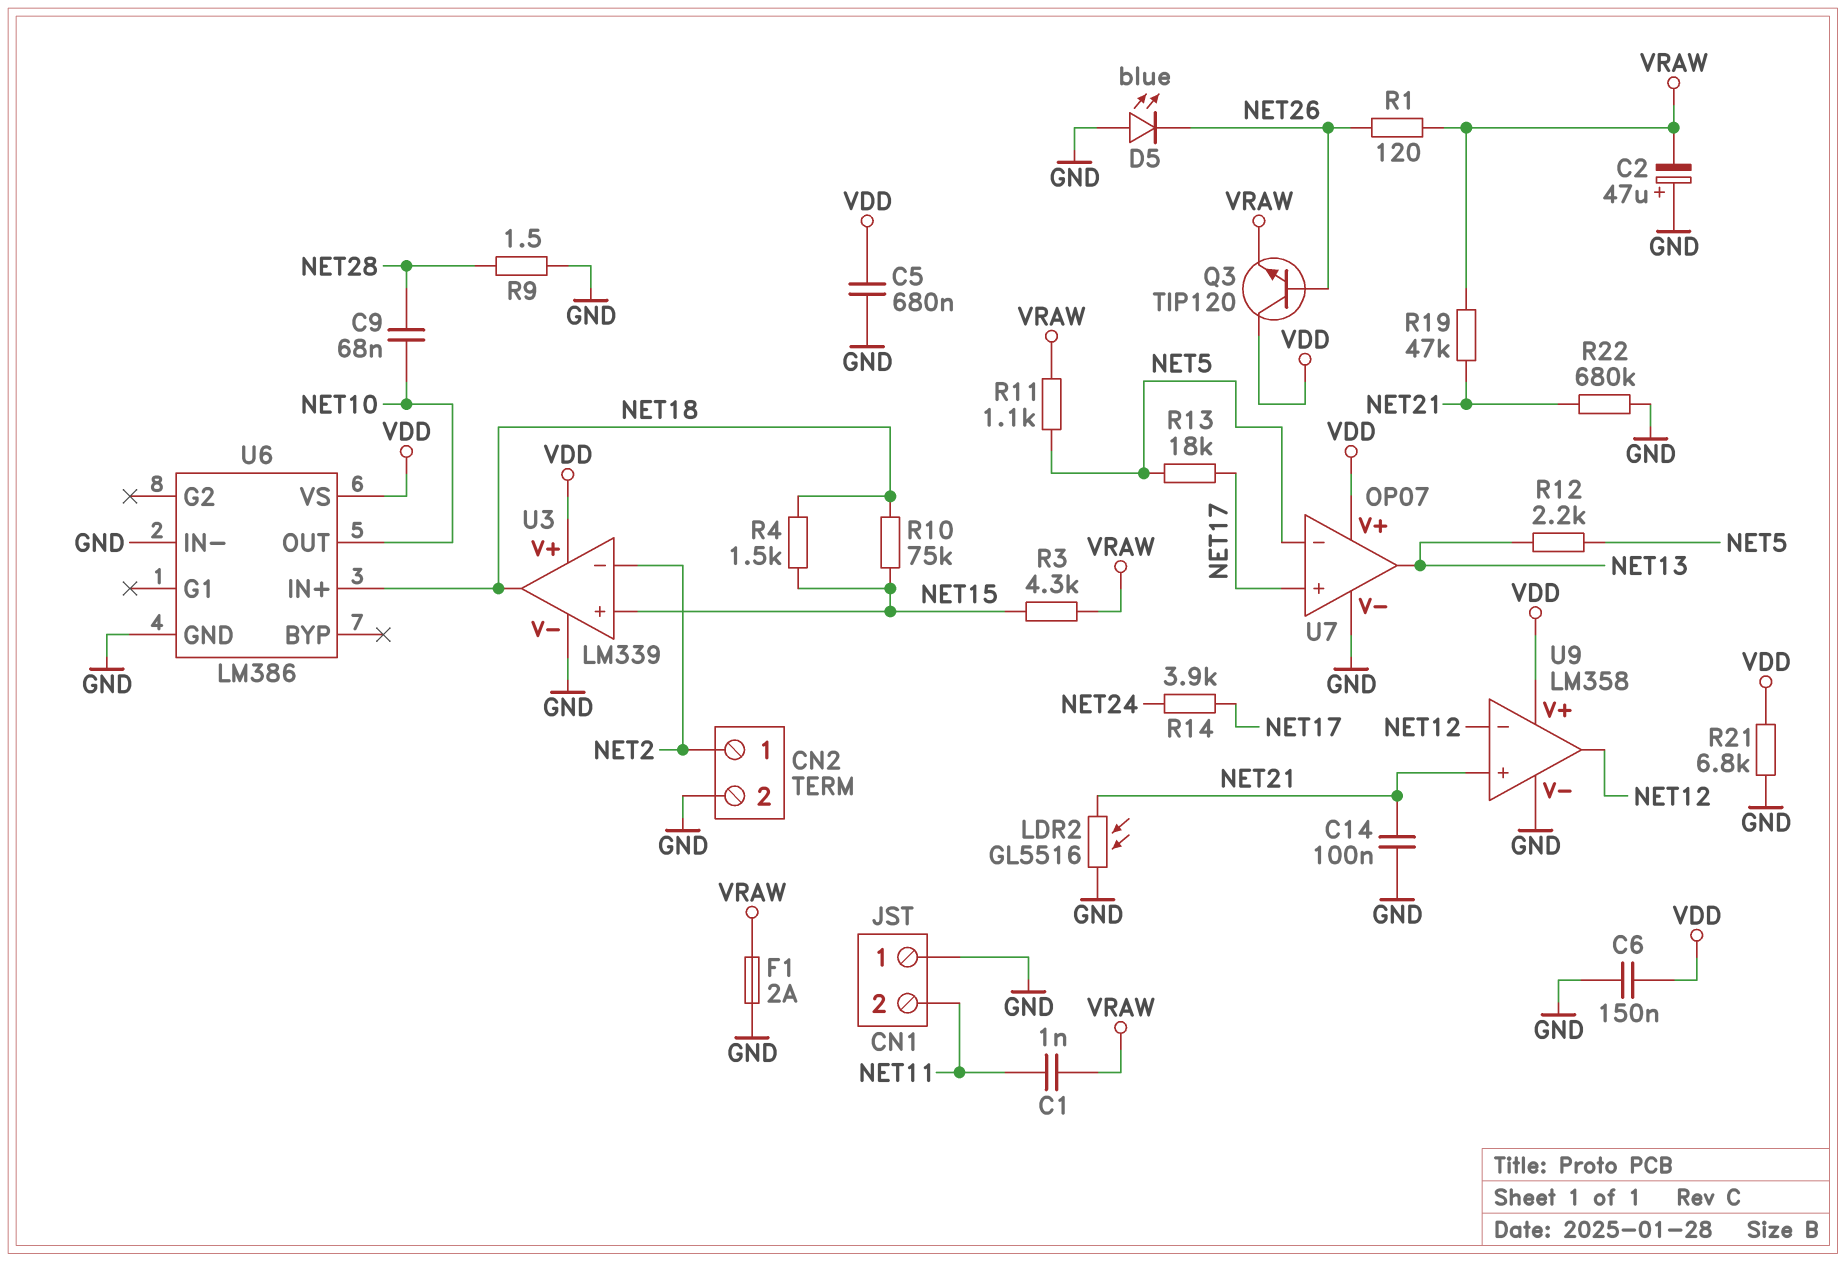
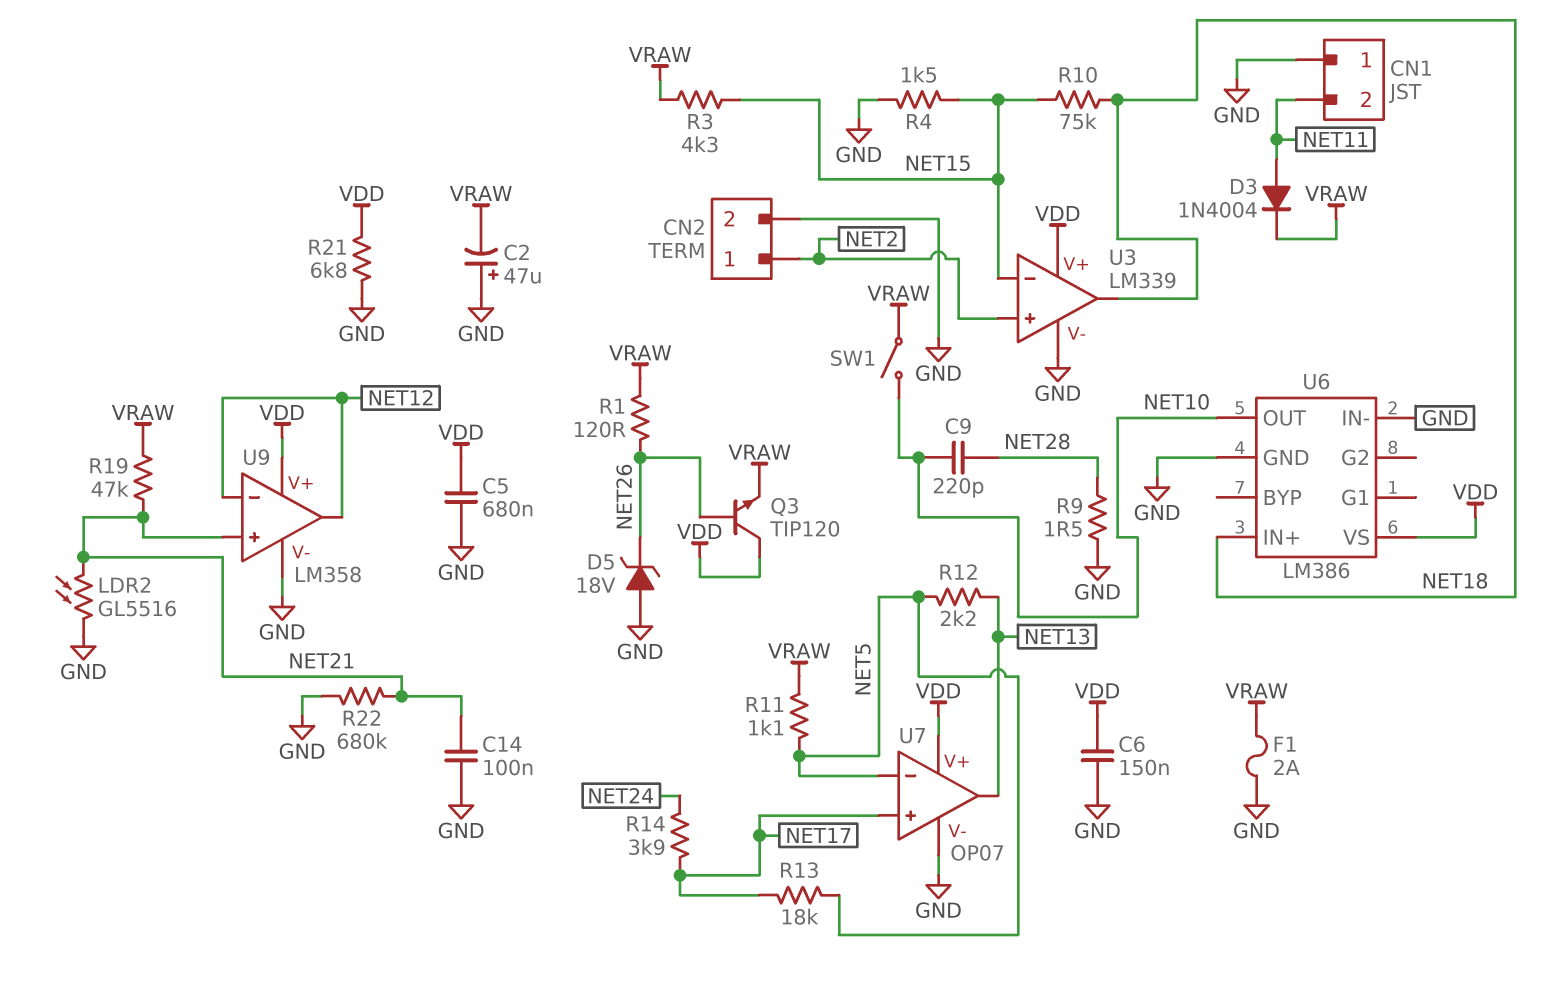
C1: 1nF (NET11, VRAW) -> none
C9: 68nF (NET10, NET28) -> 220pF (NET10, NET28)
D3: none -> diode 1N4004 (A NET11, K VRAW)
D5: LED blue (A GND, K NET26) -> zener 18V (A GND, K NET26)
R4: 1.5k (NET15, NET18) -> 1.5k (GND, NET15)
SW1: none -> switch (NET10, VRAW)
U3 pin in+: NET15 -> NET2
U3 pin in-: NET2 -> NET15

